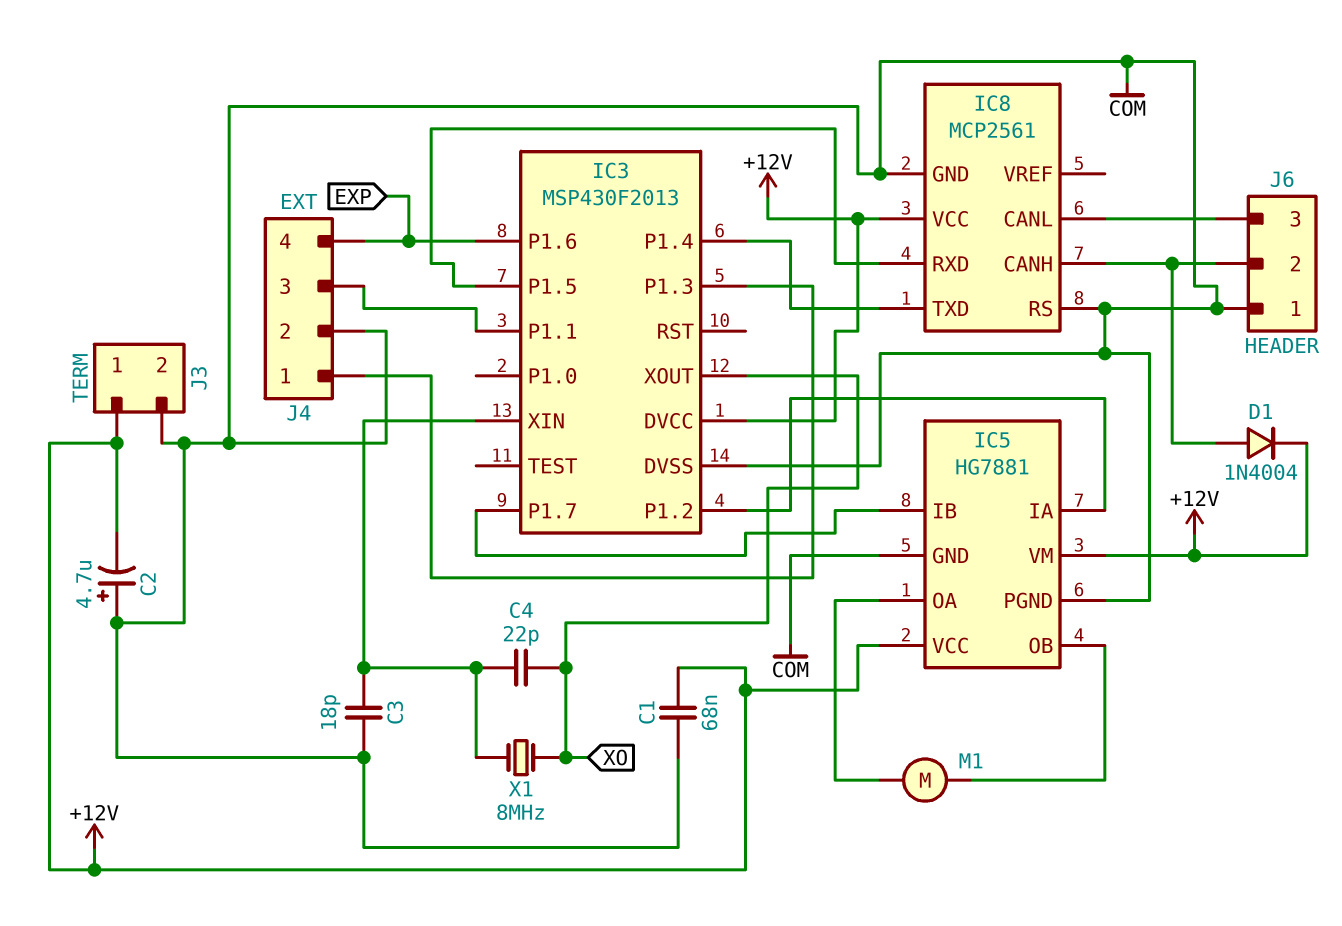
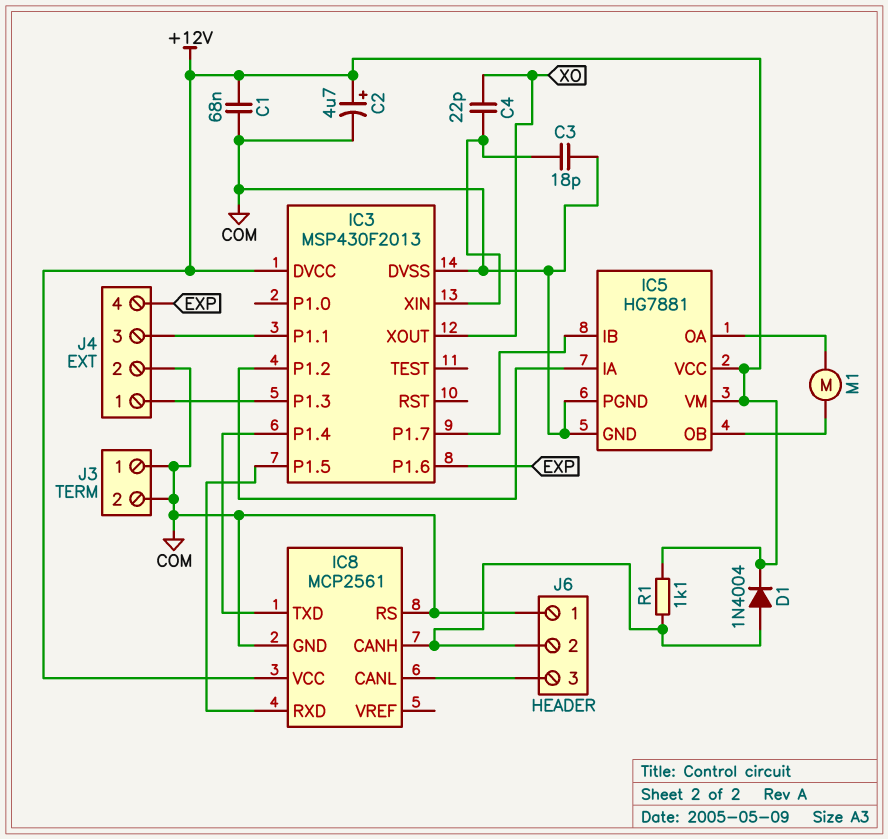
C2: 4.7uF (plus COM, minus +12V) -> 4.7uF (plus +12V, minus COM)
J3 pin 1: +12V -> COM
R1: none -> 1.1k (+12V, IC8/CANH)
X1: 8MHz (IC3/XIN, XO) -> none

